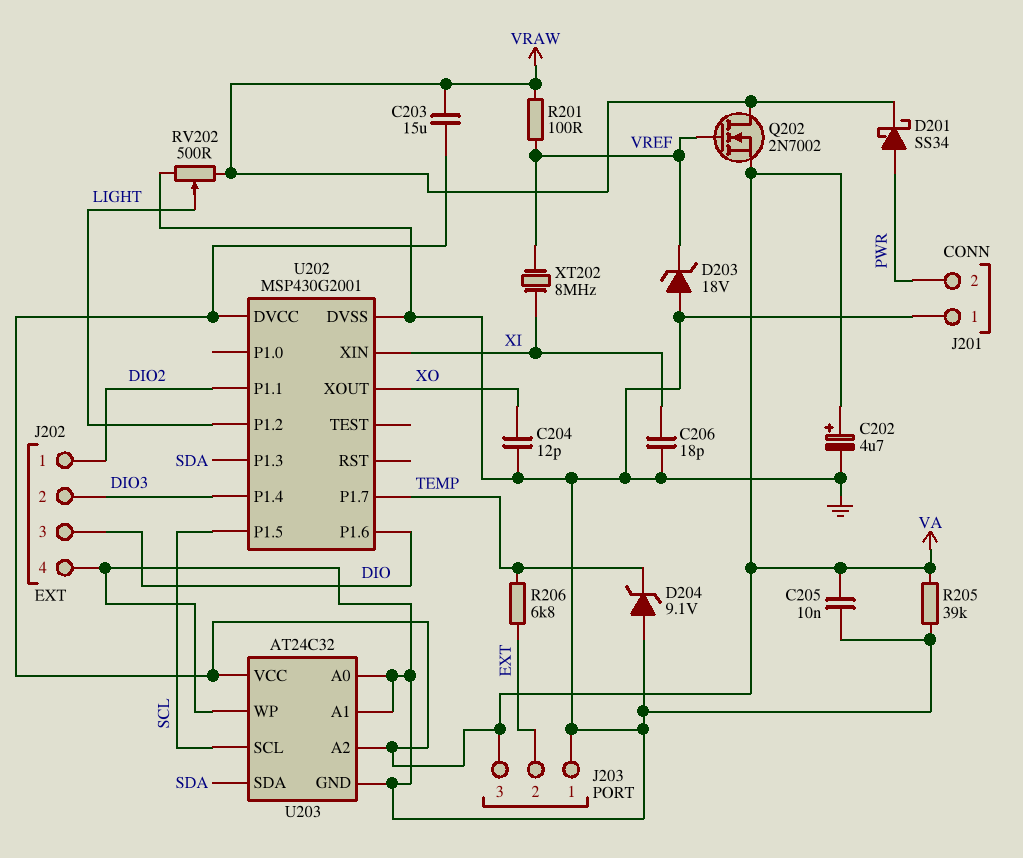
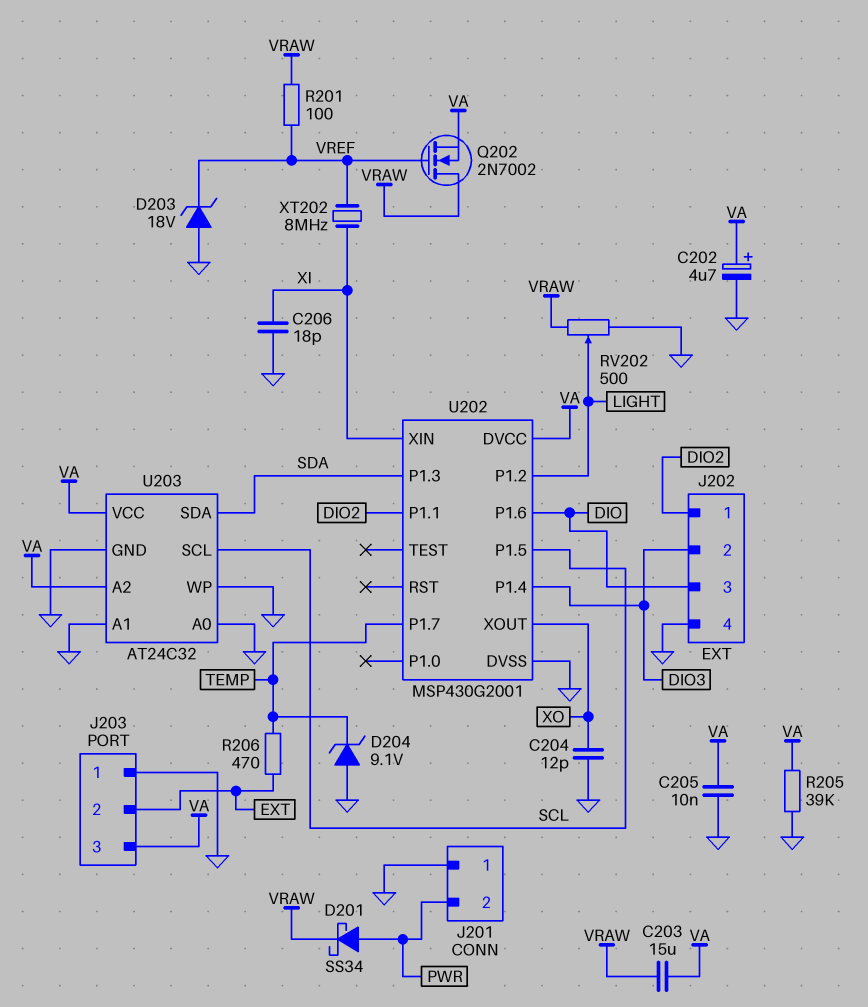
R206: 6.8k (EXT, TEMP) -> 470 (EXT, TEMP)

